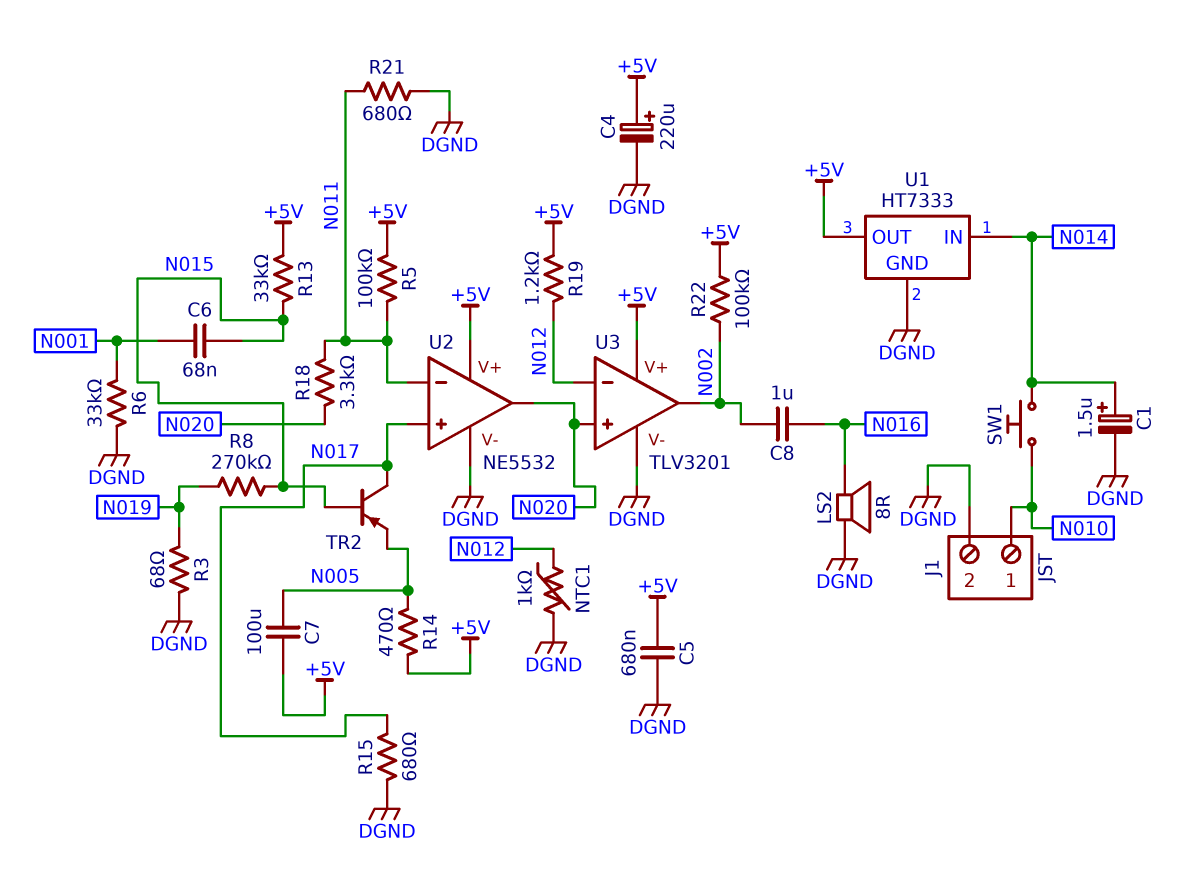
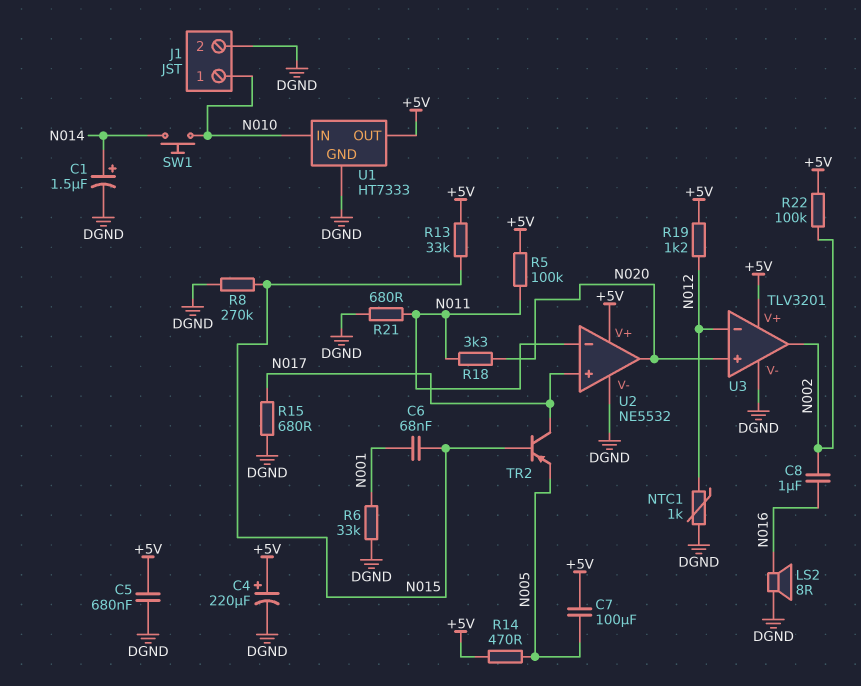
R3: 68 (DGND, N019) -> none
R8: 270k (N015, N019) -> 270k (DGND, N015)
U1 pin IN: N014 -> N010

